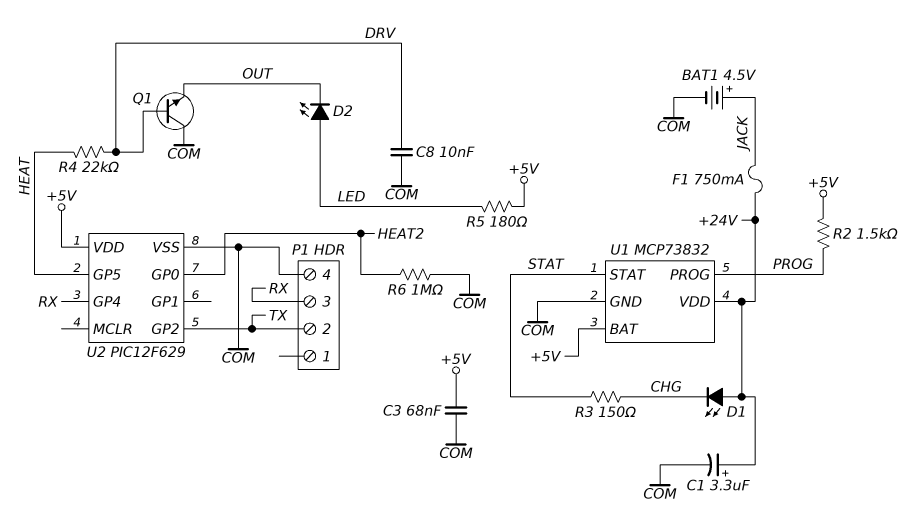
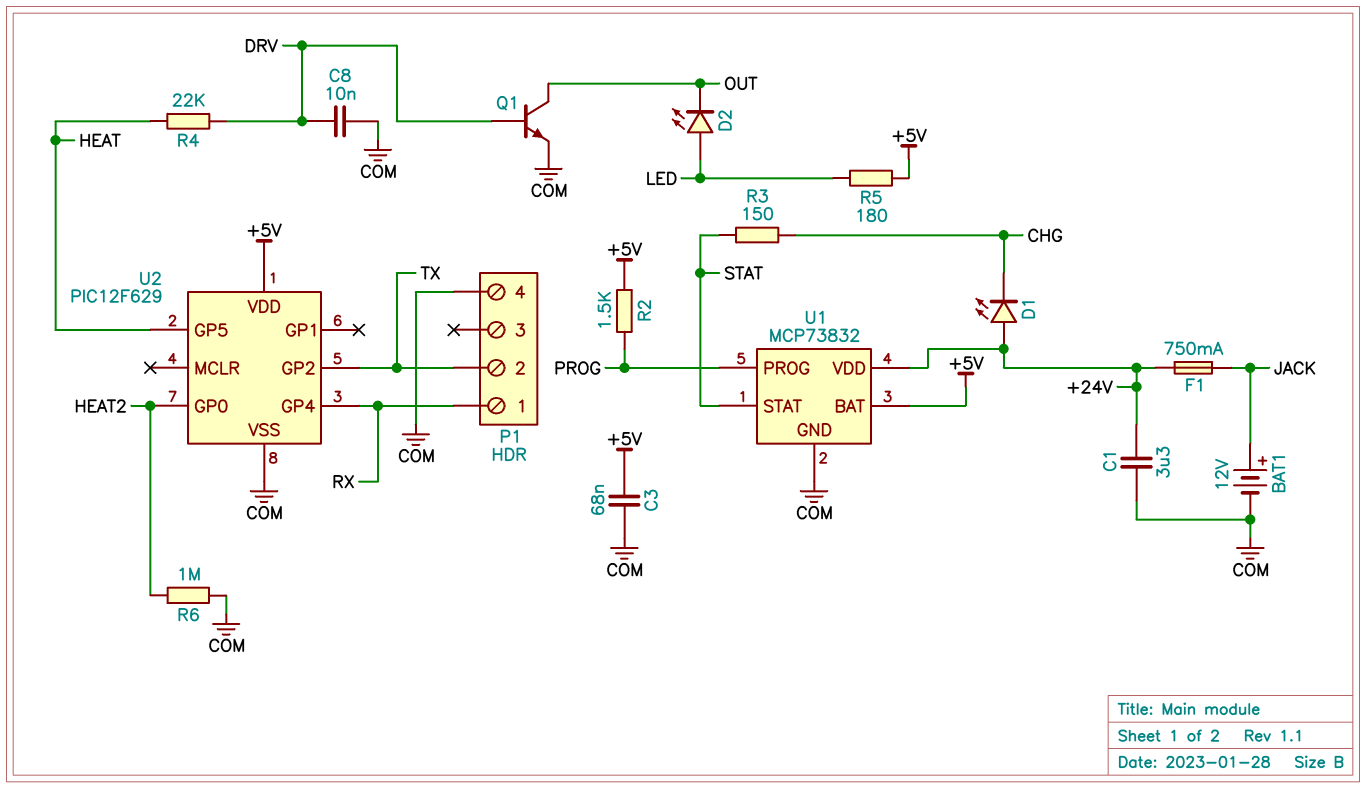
BAT1: 4.5V (plus JACK, minus COM) -> 12V (plus JACK, minus COM)
C1: 3.3uF (plus +24V, minus COM) -> 3.3uF (+24V, COM)
P1 pin 1: none -> RX
P1 pin 3: RX -> none
Q1: NPN (B DRV, C COM, E OUT) -> NPN (B DRV, C OUT, E COM)

